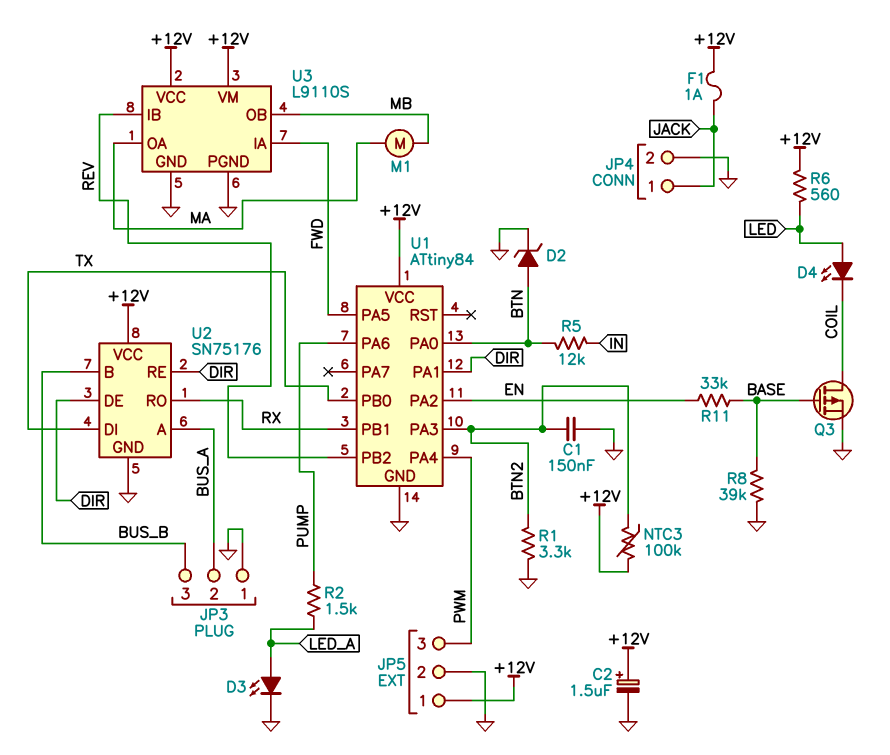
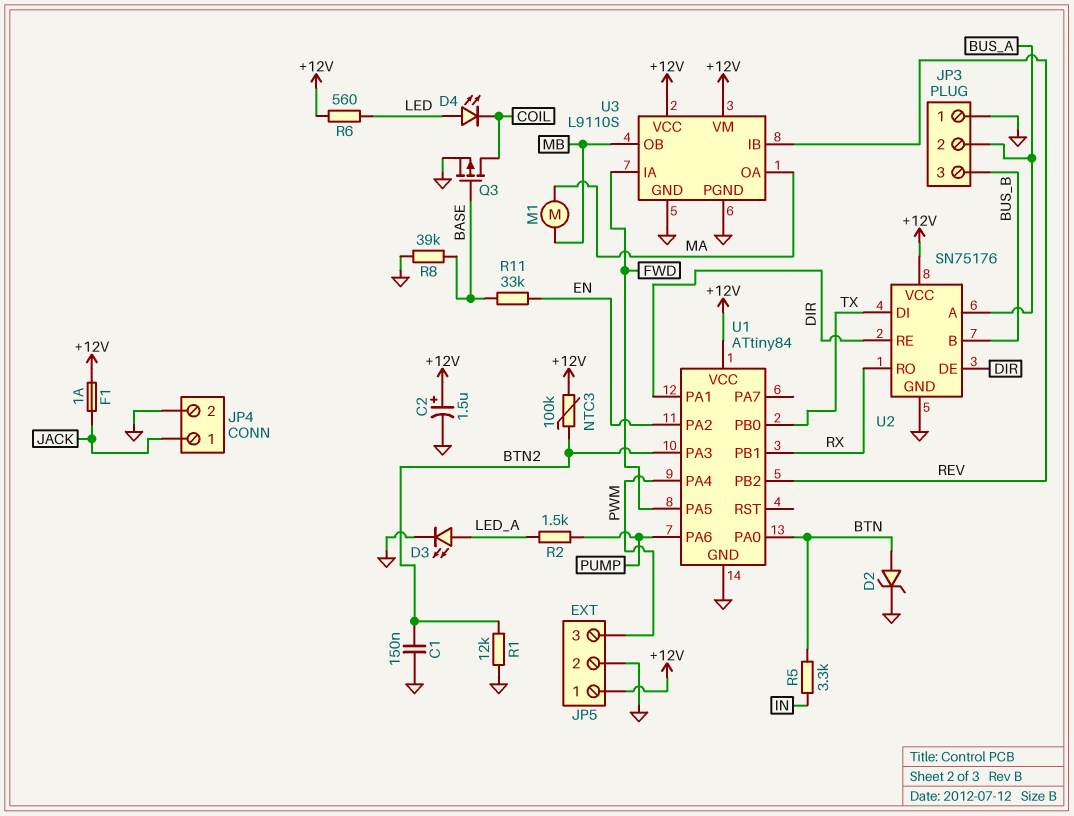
R1: 3.3k (BTN2, GND) -> 12k (BTN2, GND)
R5: 12k (BTN, IN) -> 3.3k (BTN, IN)

